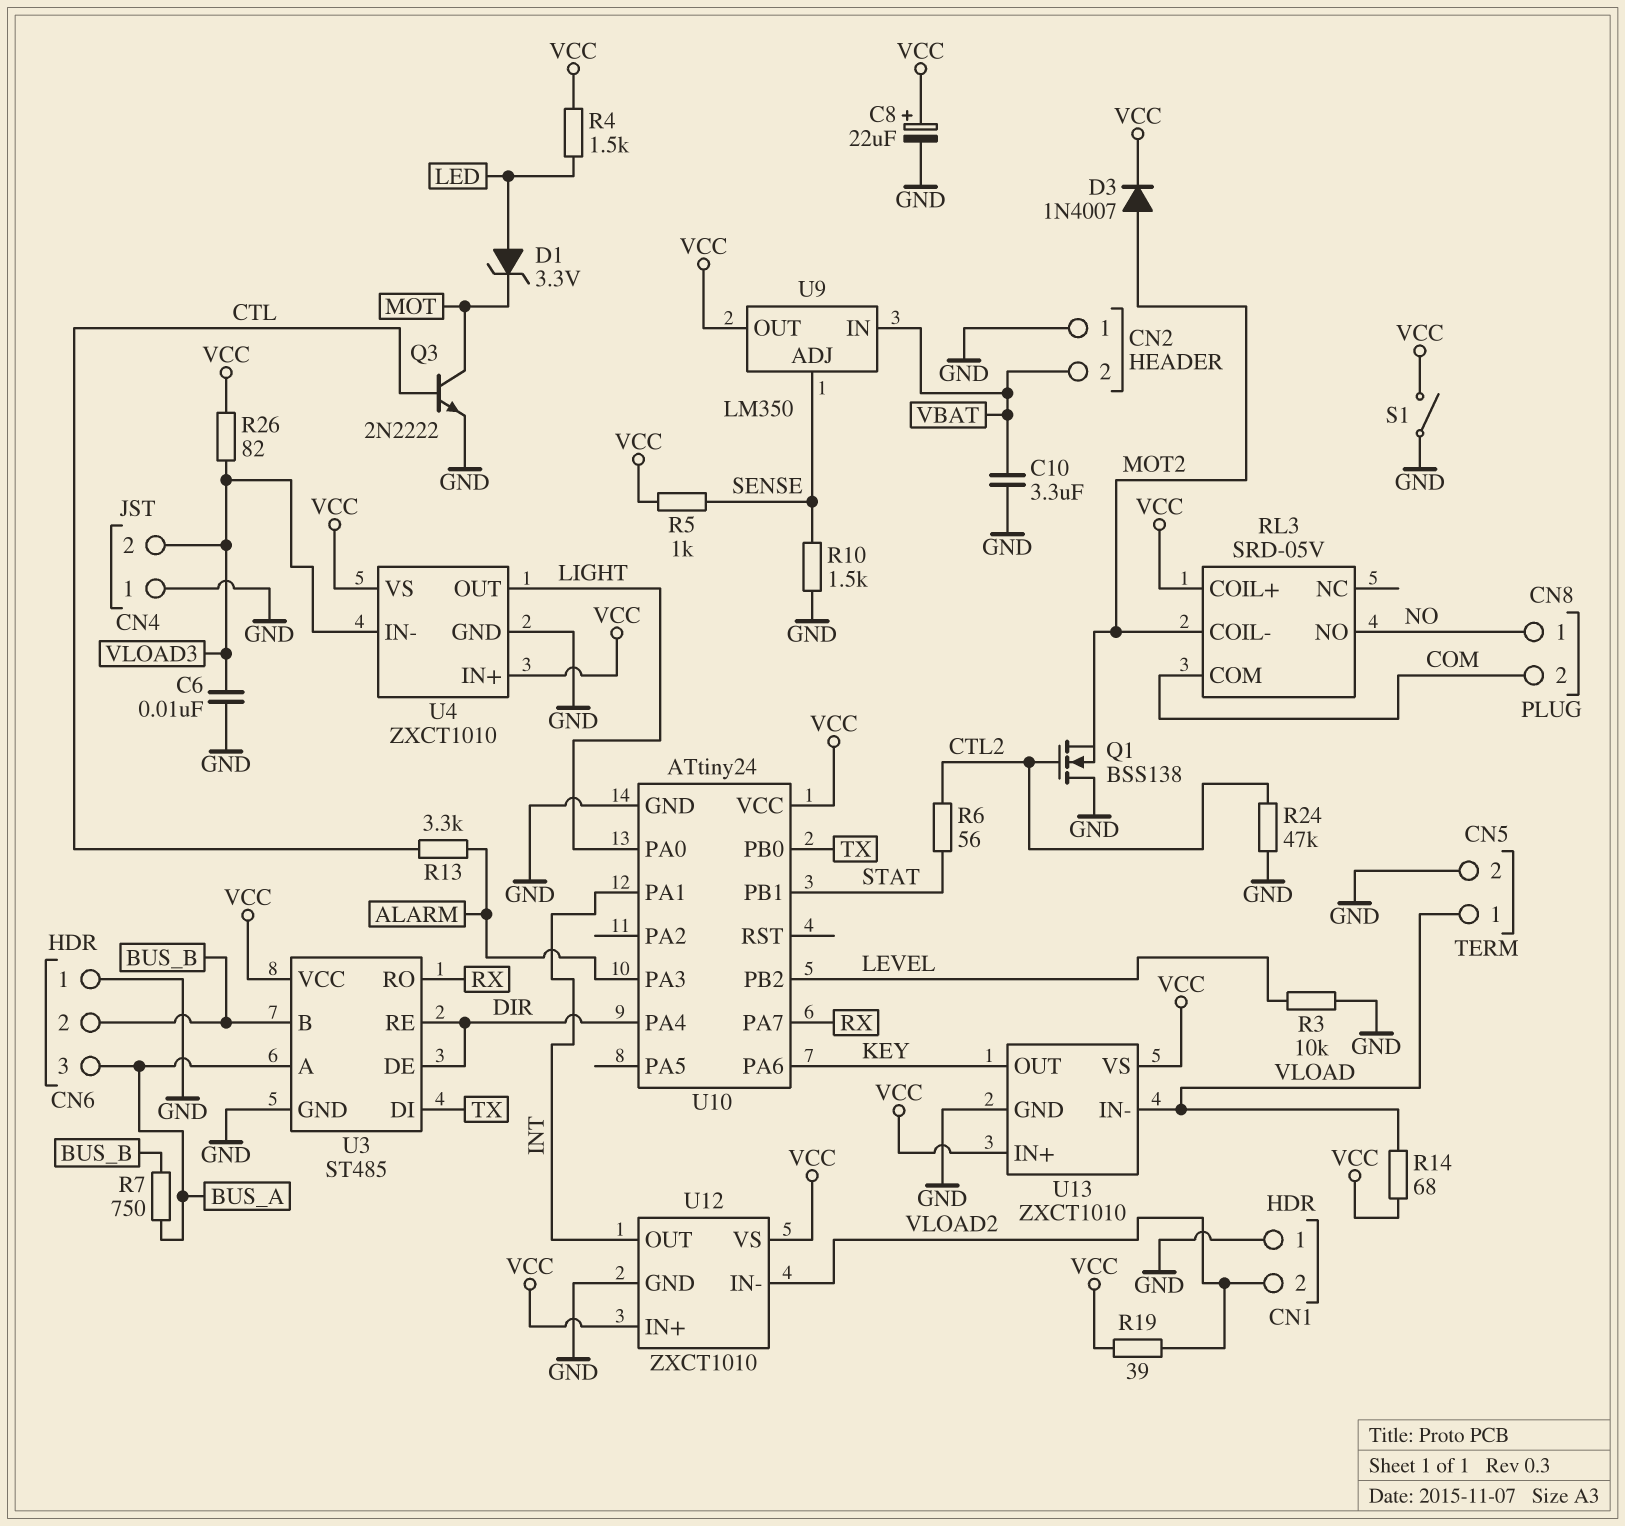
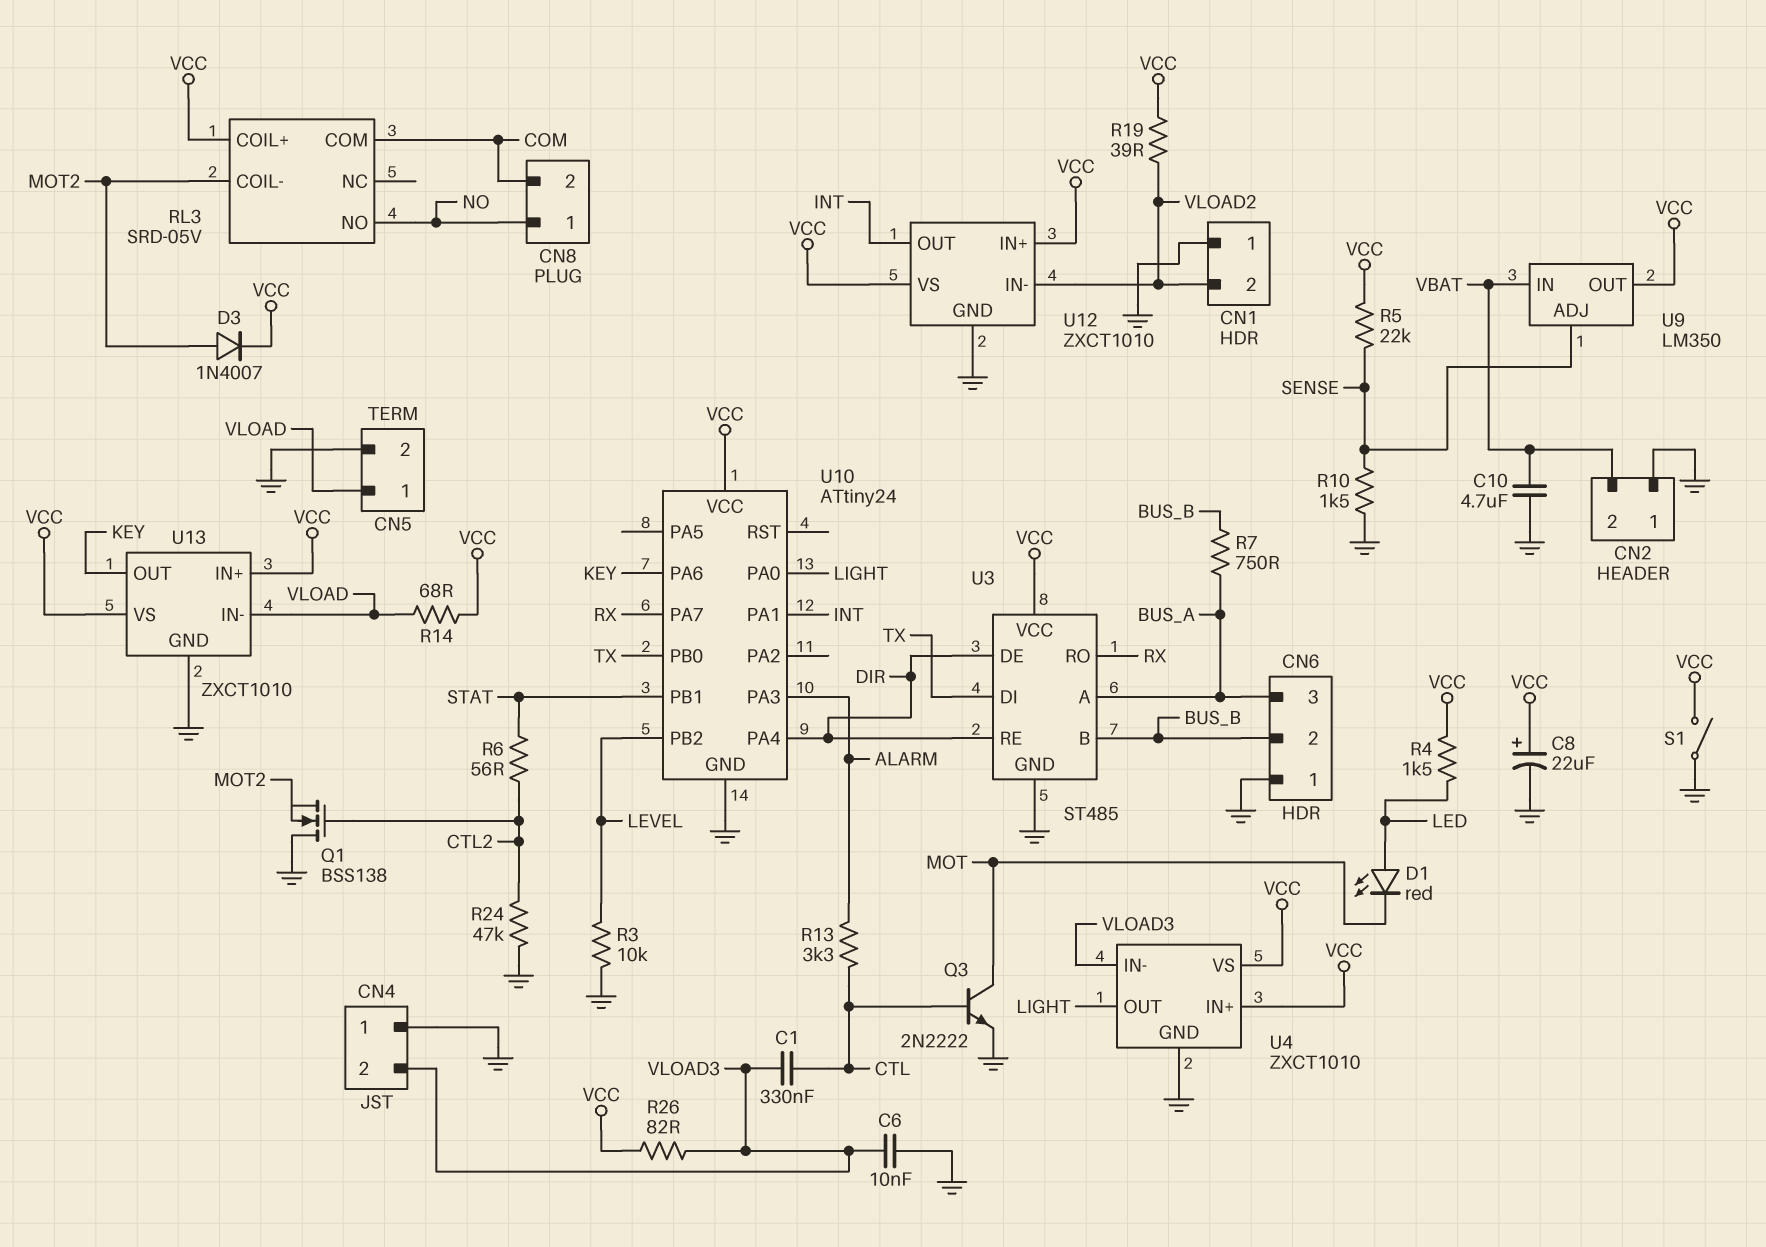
C1: none -> 330nF (CTL, VLOAD3)
C10: 3.3uF (GND, VBAT) -> 4.7uF (GND, VBAT)
D1: zener 3.3V (A LED, K MOT) -> LED red (A LED, K MOT)
R5: 1k (SENSE, VCC) -> 22k (SENSE, VCC)

